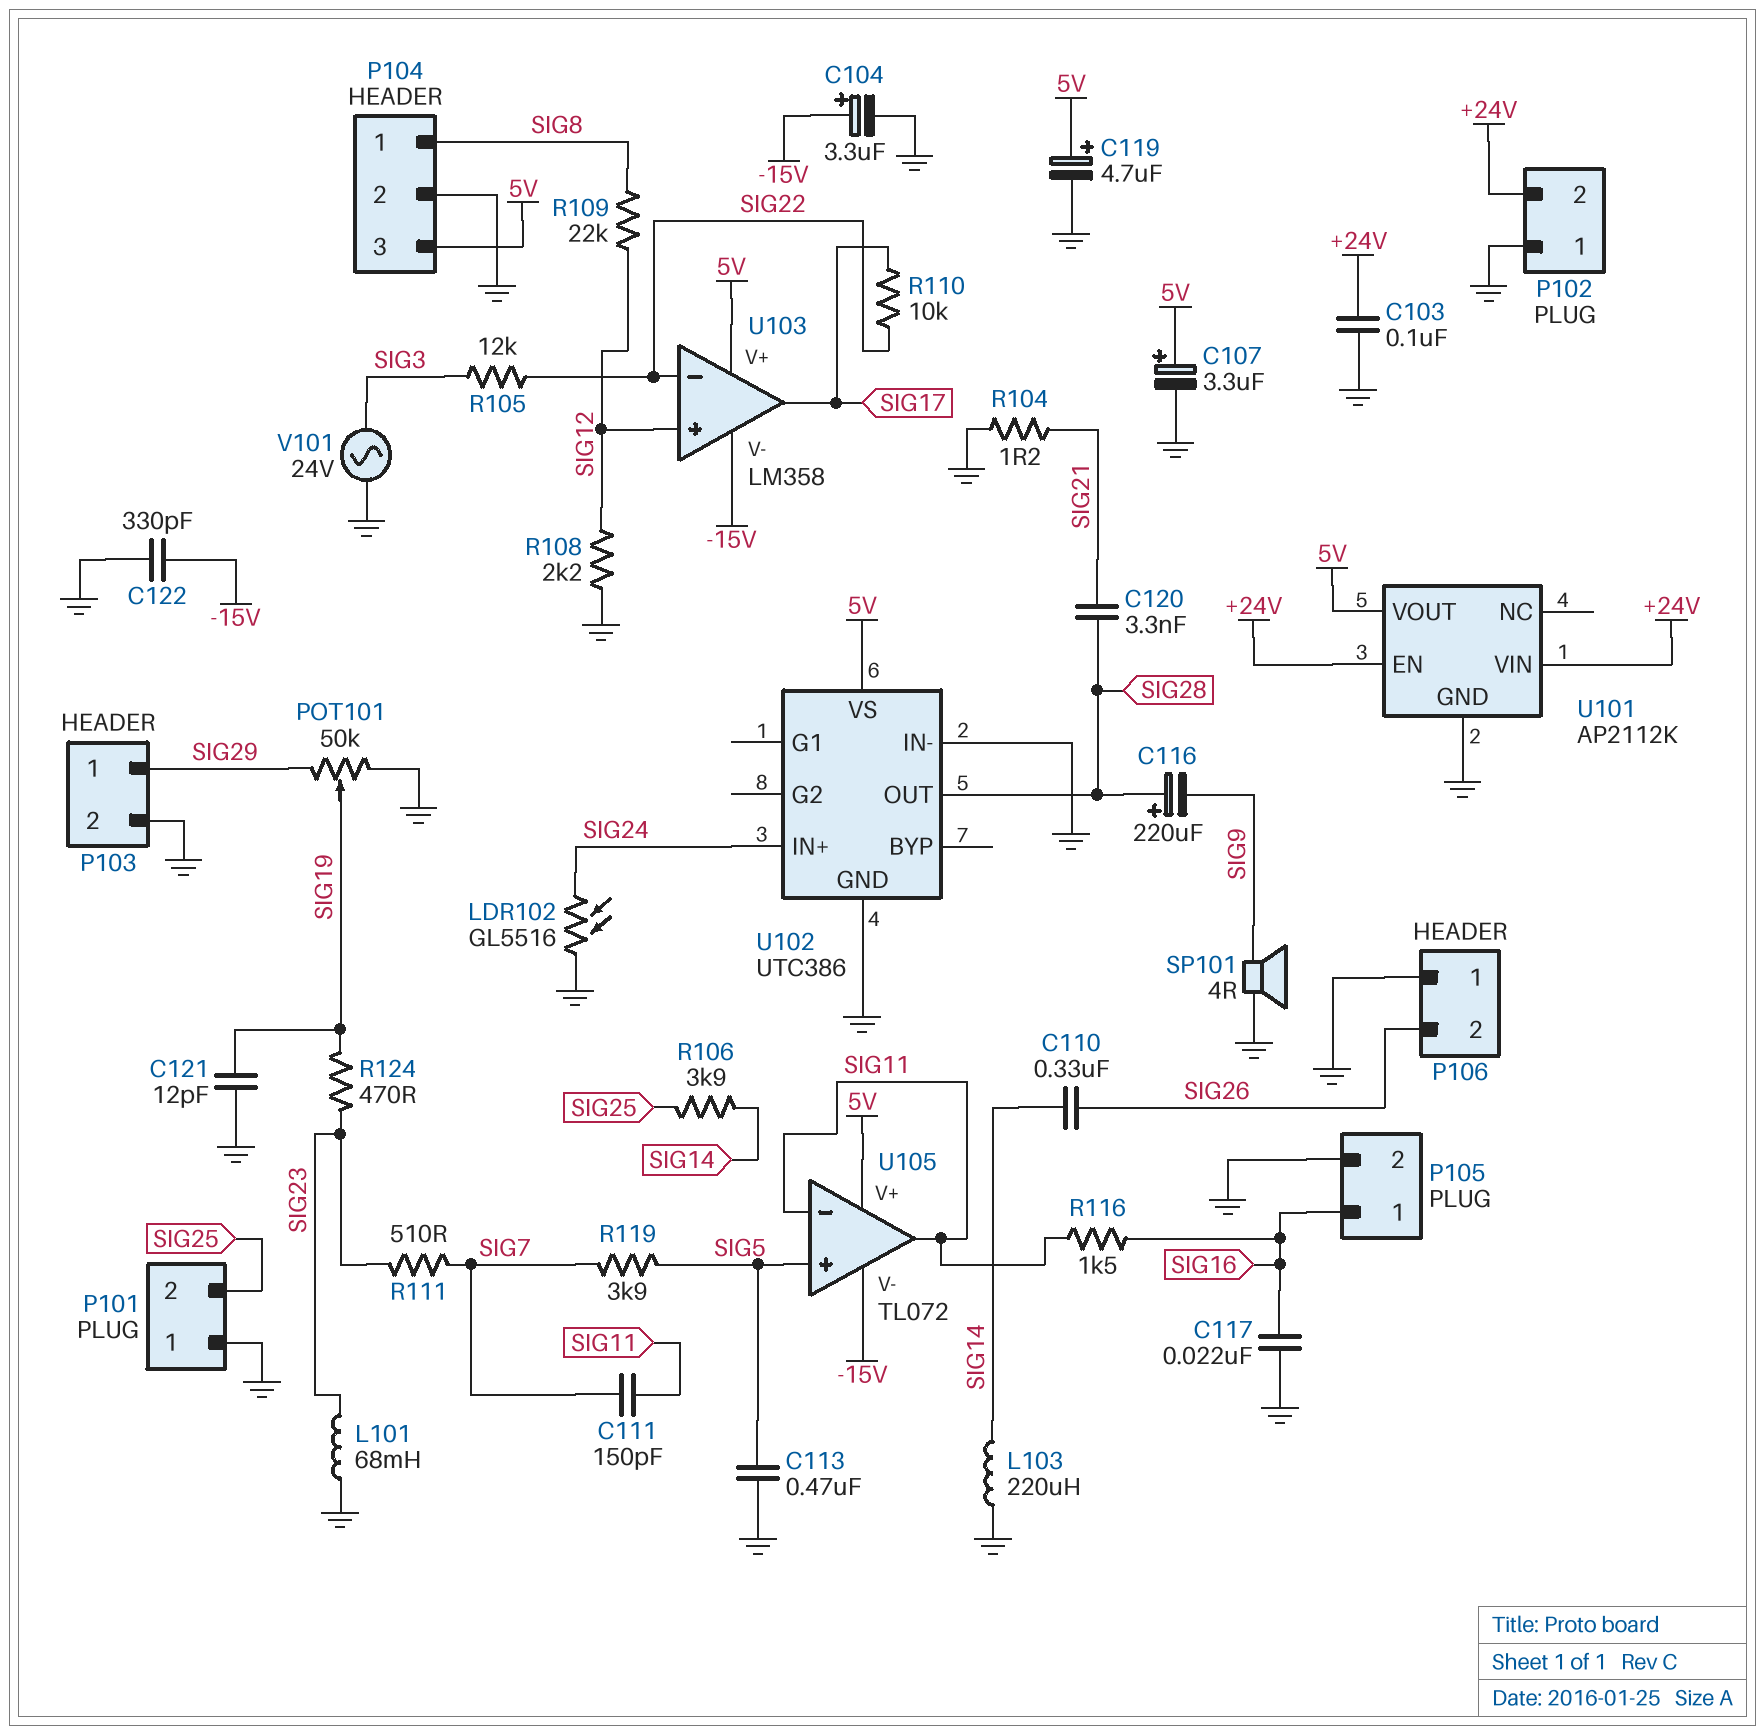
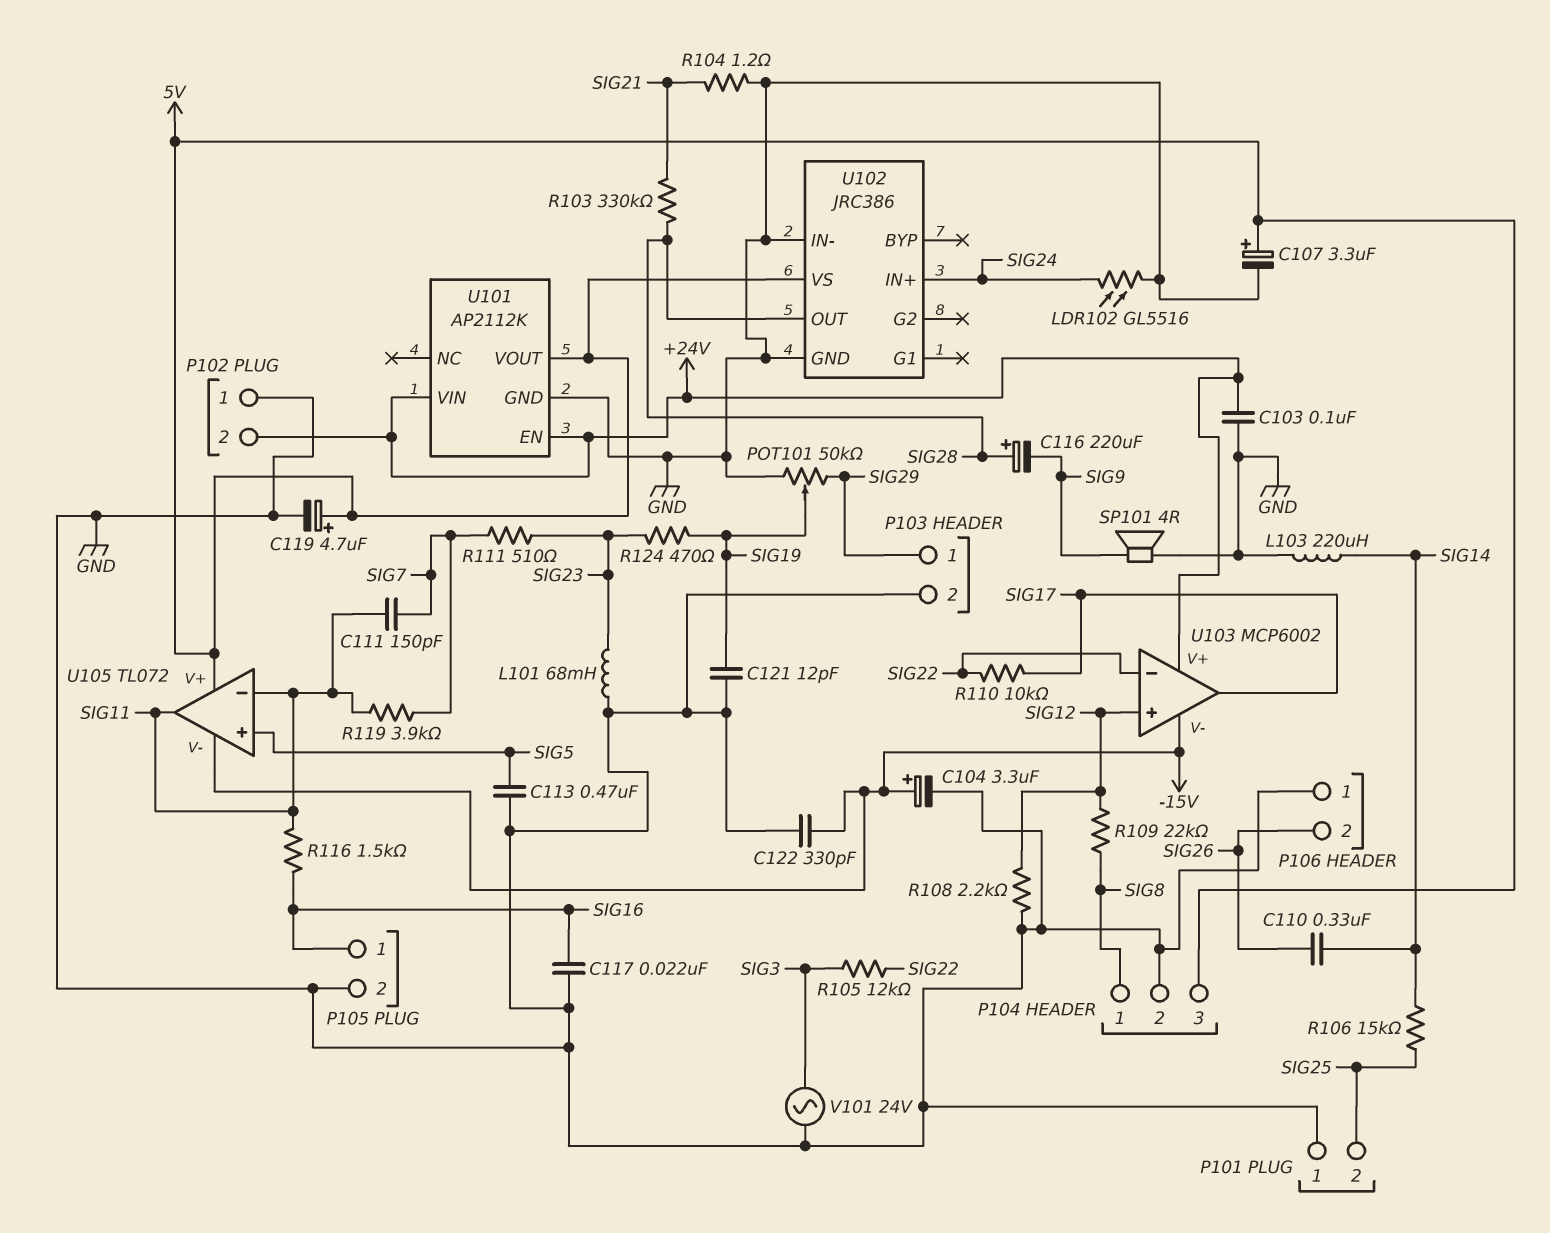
C120: 3.3nF (SIG21, SIG28) -> none
R103: none -> 330k (SIG21, SIG28)
R106: 3.9k (SIG14, SIG25) -> 15k (SIG14, SIG25)
R119: 3.9k (SIG5, SIG7) -> 3.9k (SIG7, SIG11)
U102: UTC386 -> JRC386
U103: LM358 -> MCP6002
U103 pin V+: 5V -> +24V

